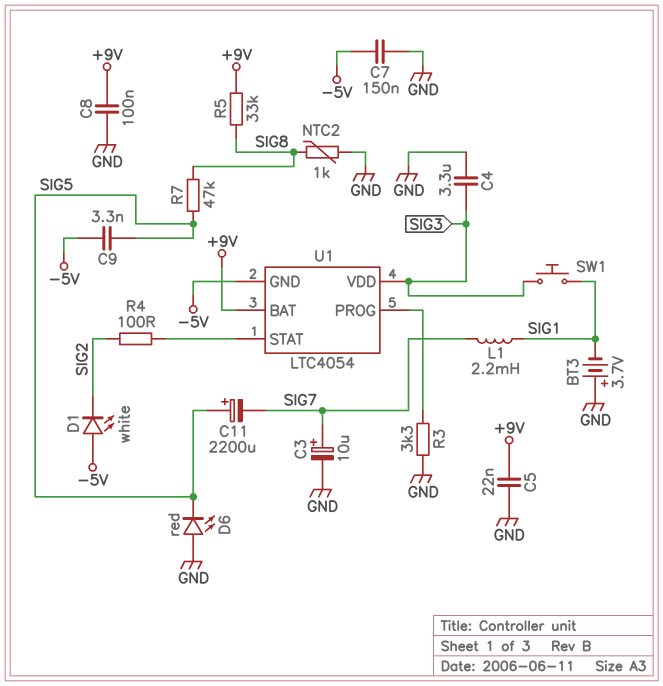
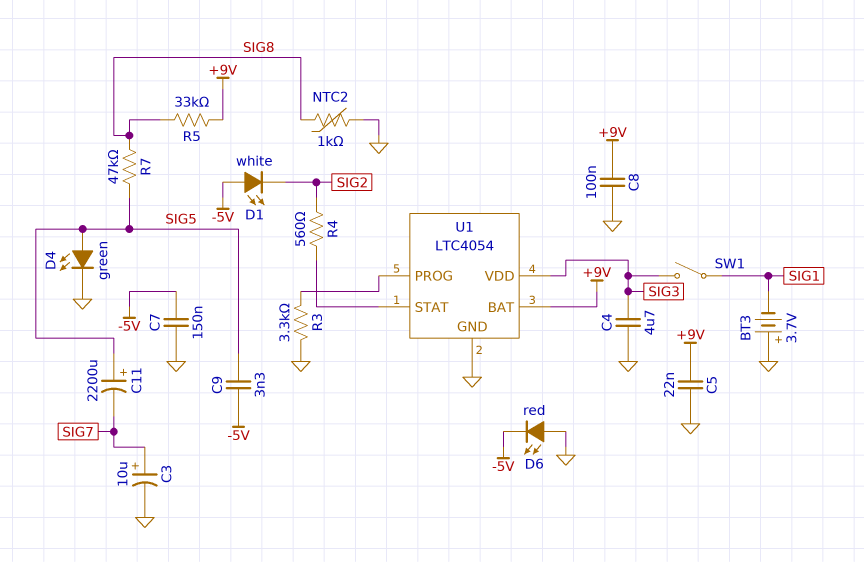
C4: 3.3uF (GND, SIG3) -> 4.7uF (GND, SIG3)
D4: none -> LED green (A SIG5, K GND)
D6: LED red (A GND, K SIG5) -> LED red (A GND, K -5V)
L1: 2.2mH (SIG1, SIG7) -> none
R4: 100 (SIG2, U1/STAT) -> 560 (SIG2, U1/STAT)
SW1: button (SIG1, SIG3) -> switch (SIG1, SIG3)
U1 pin GND: -5V -> GND

